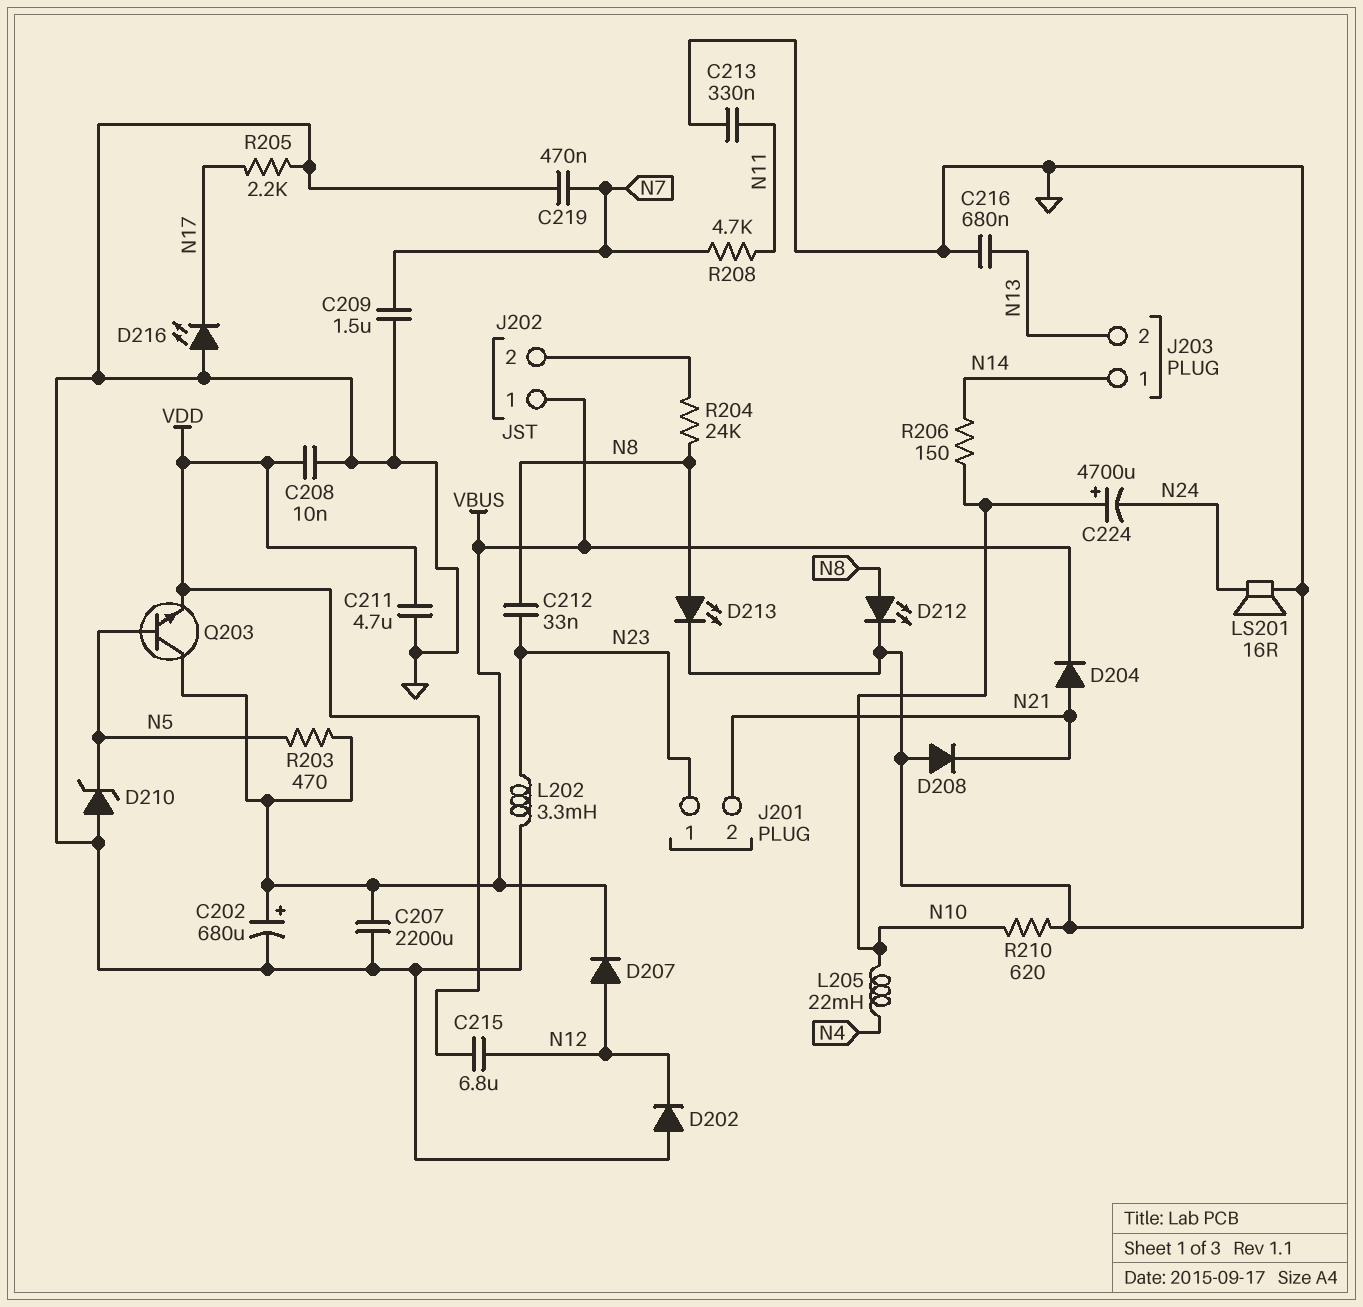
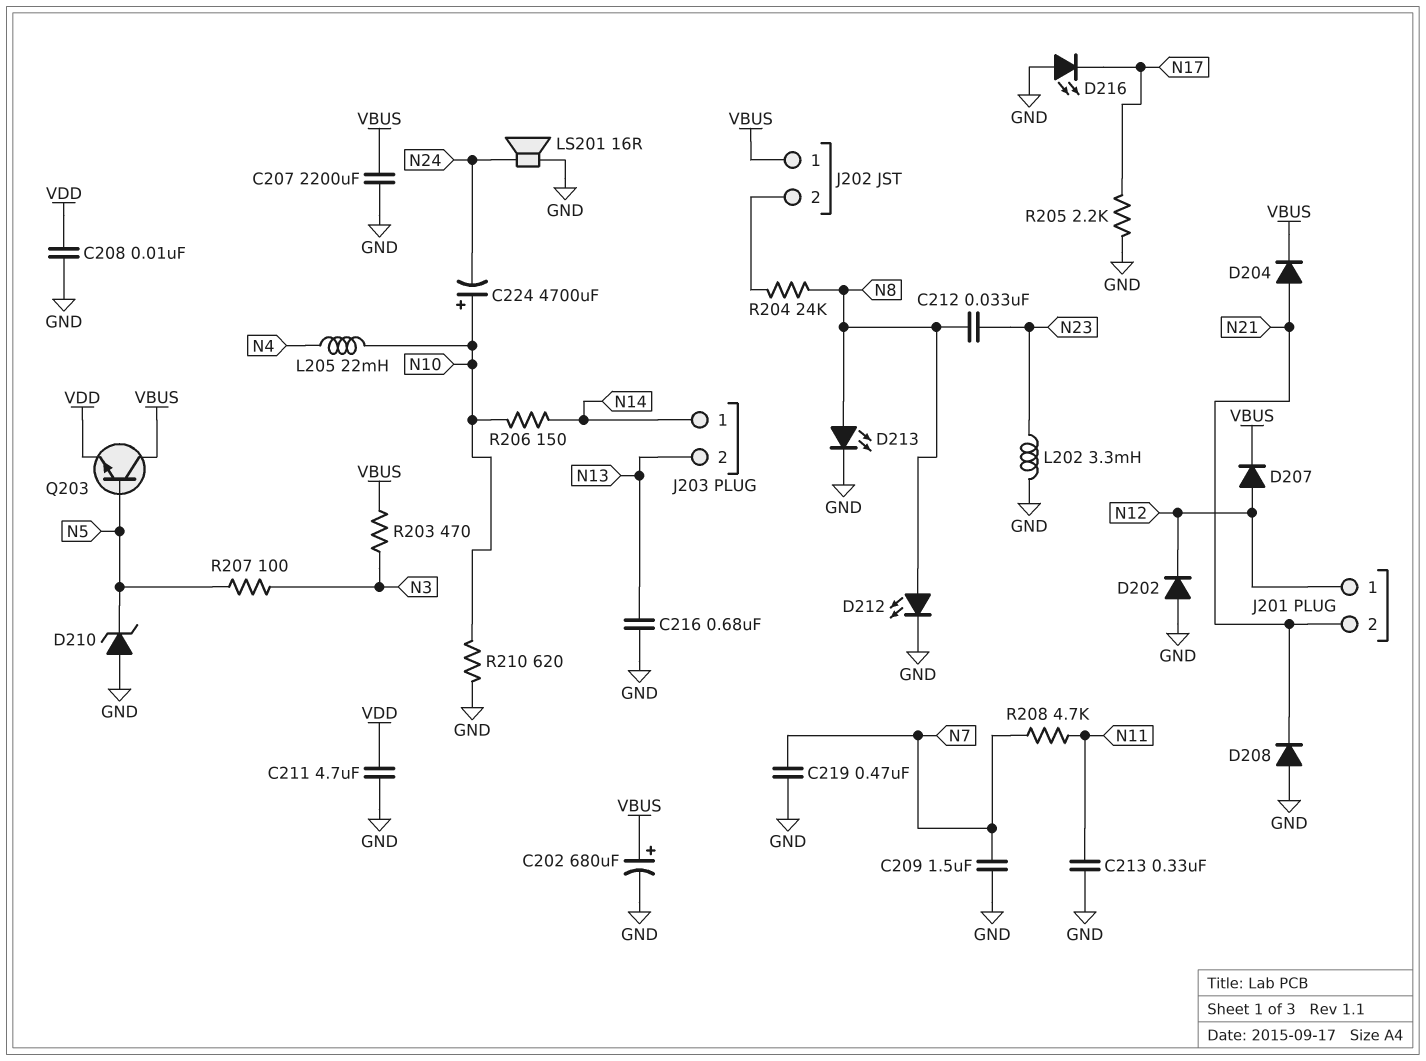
C215: 6.8uF (N12, VDD) -> none
J201 pin 1: N23 -> N12
R203: 470 (N5, VBUS) -> 470 (N3, VBUS)
R207: none -> 100 (N3, N5)

